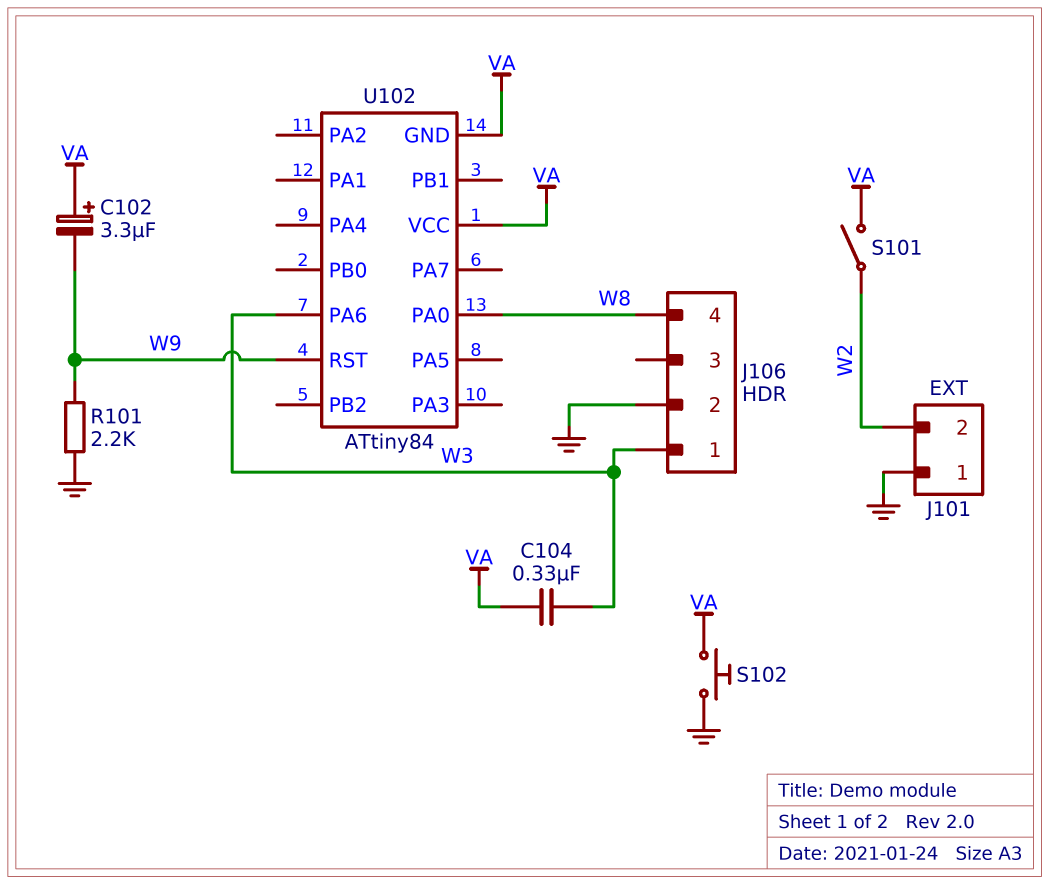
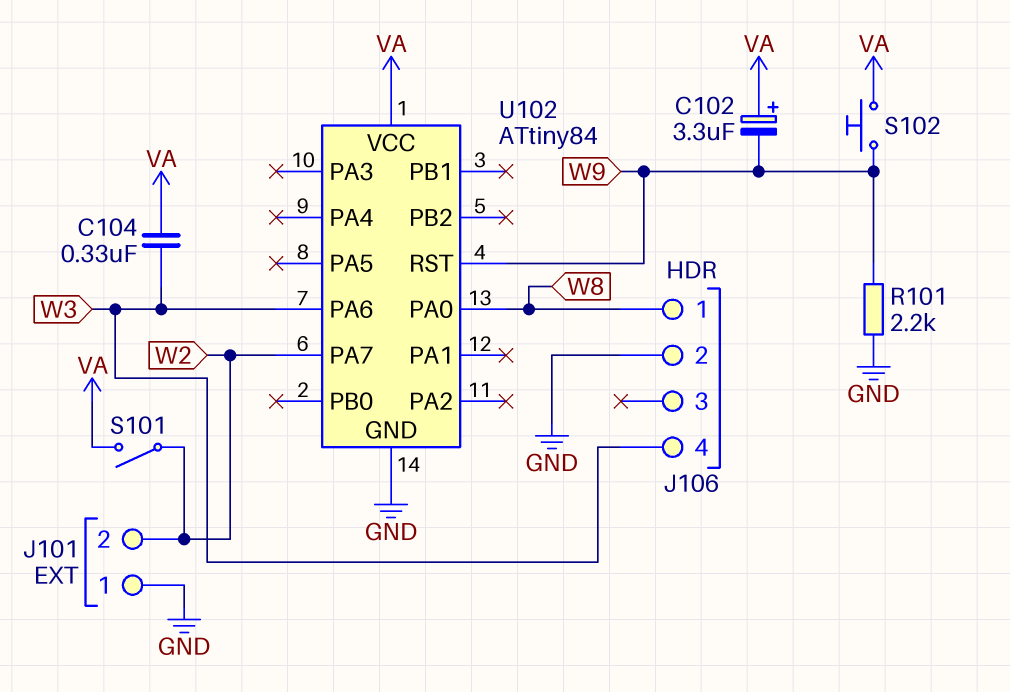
J106 pin 1: W3 -> W8
J106 pin 4: W8 -> W3
S102: button (GND, VA) -> button (VA, W9)
U102 pin GND: VA -> GND
U102 pin PA7: none -> W2

